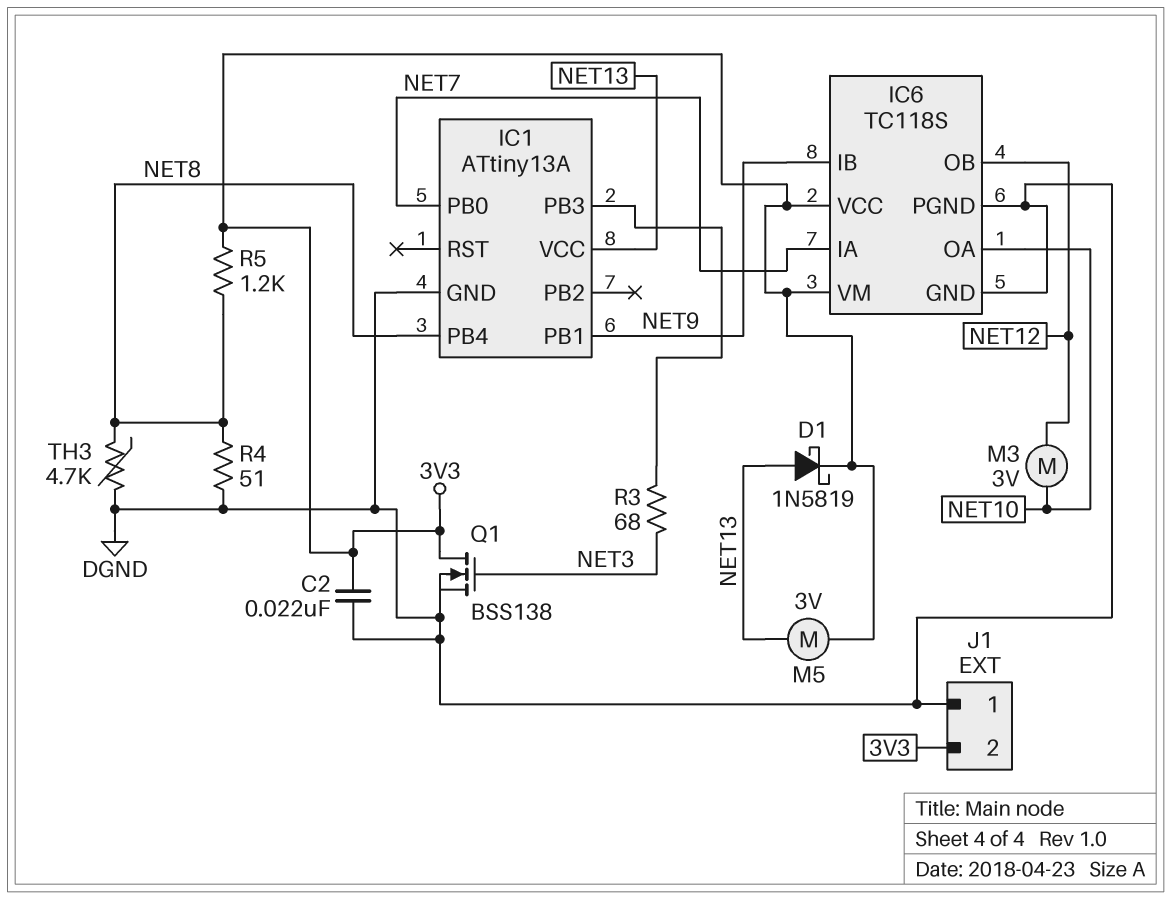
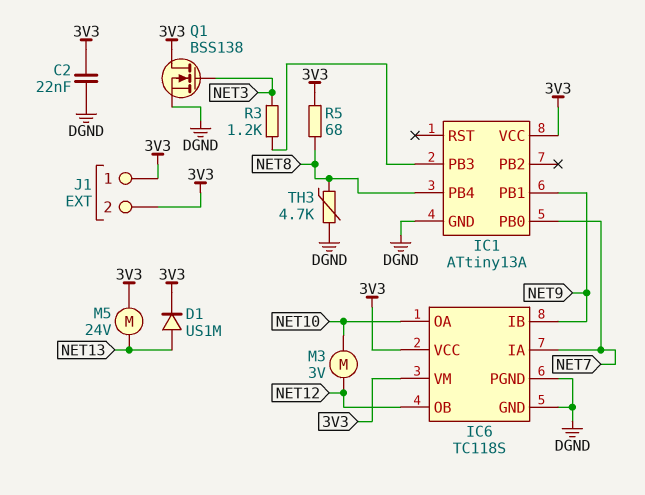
D1: schottky 1N5819 (A NET13, K 3V3) -> diode US1M (A NET13, K 3V3)
IC1 pin VCC: NET13 -> 3V3
J1 pin 1: DGND -> 3V3
M5: motor 3V (3V3, NET13) -> motor 24V (3V3, NET13)
R3: 68 (IC1/PB3, NET3) -> 1.2k (IC1/PB3, NET3)
R4: 51 (DGND, NET8) -> none
R5: 1.2k (3V3, NET8) -> 68 (3V3, NET8)

